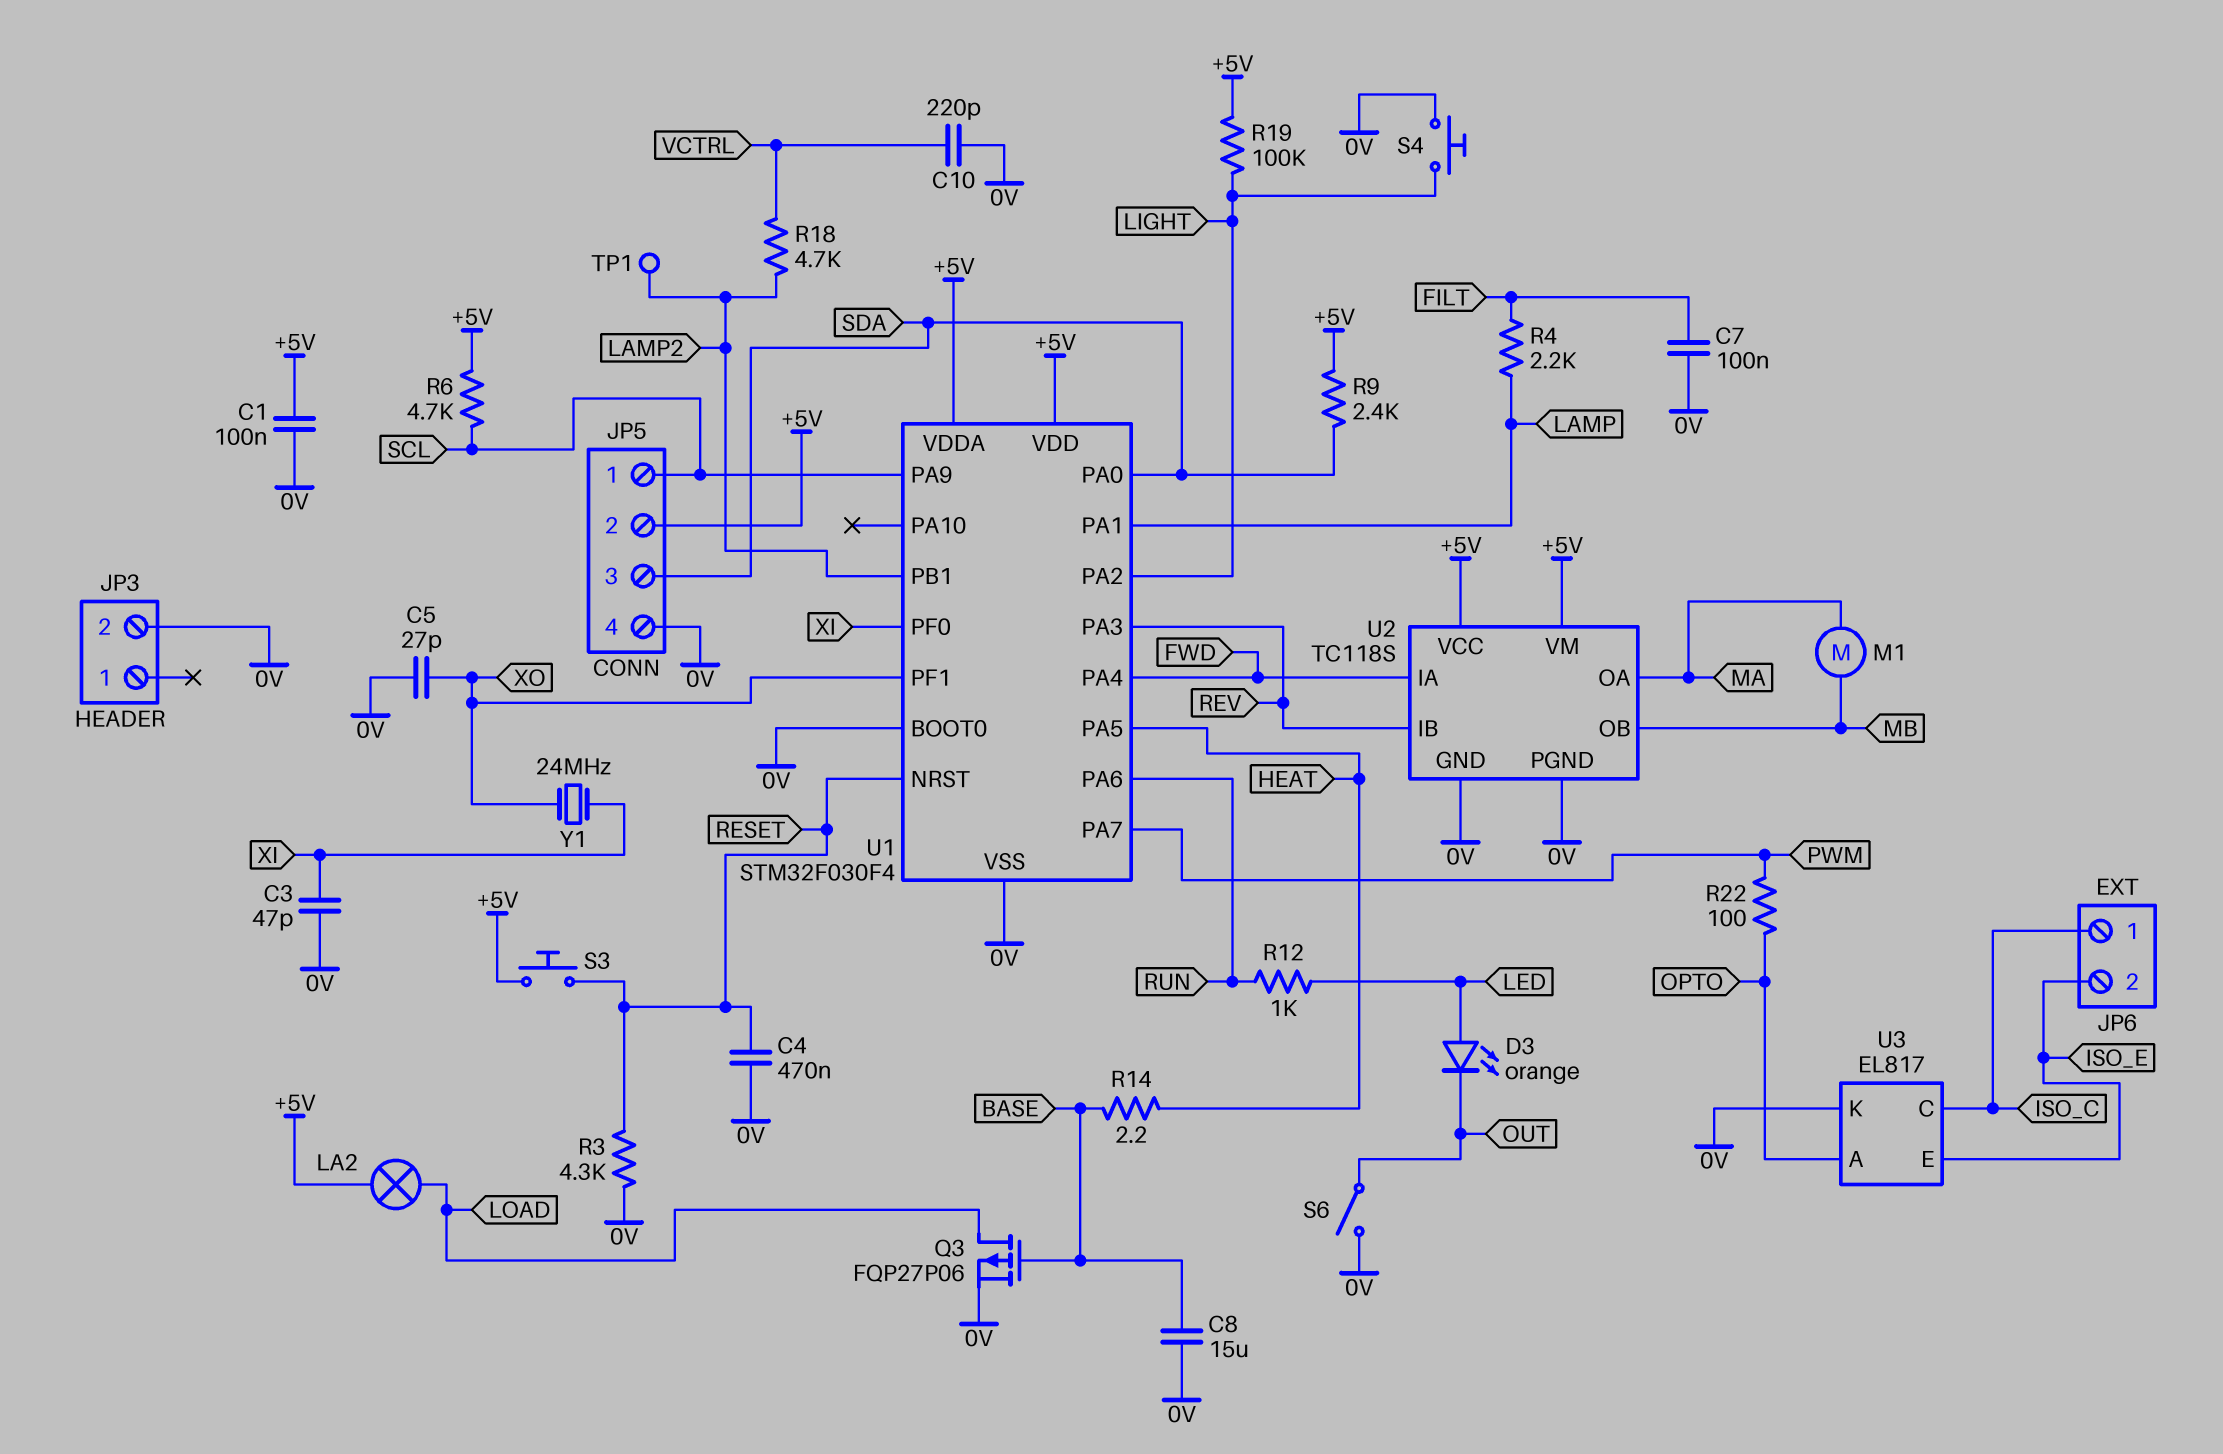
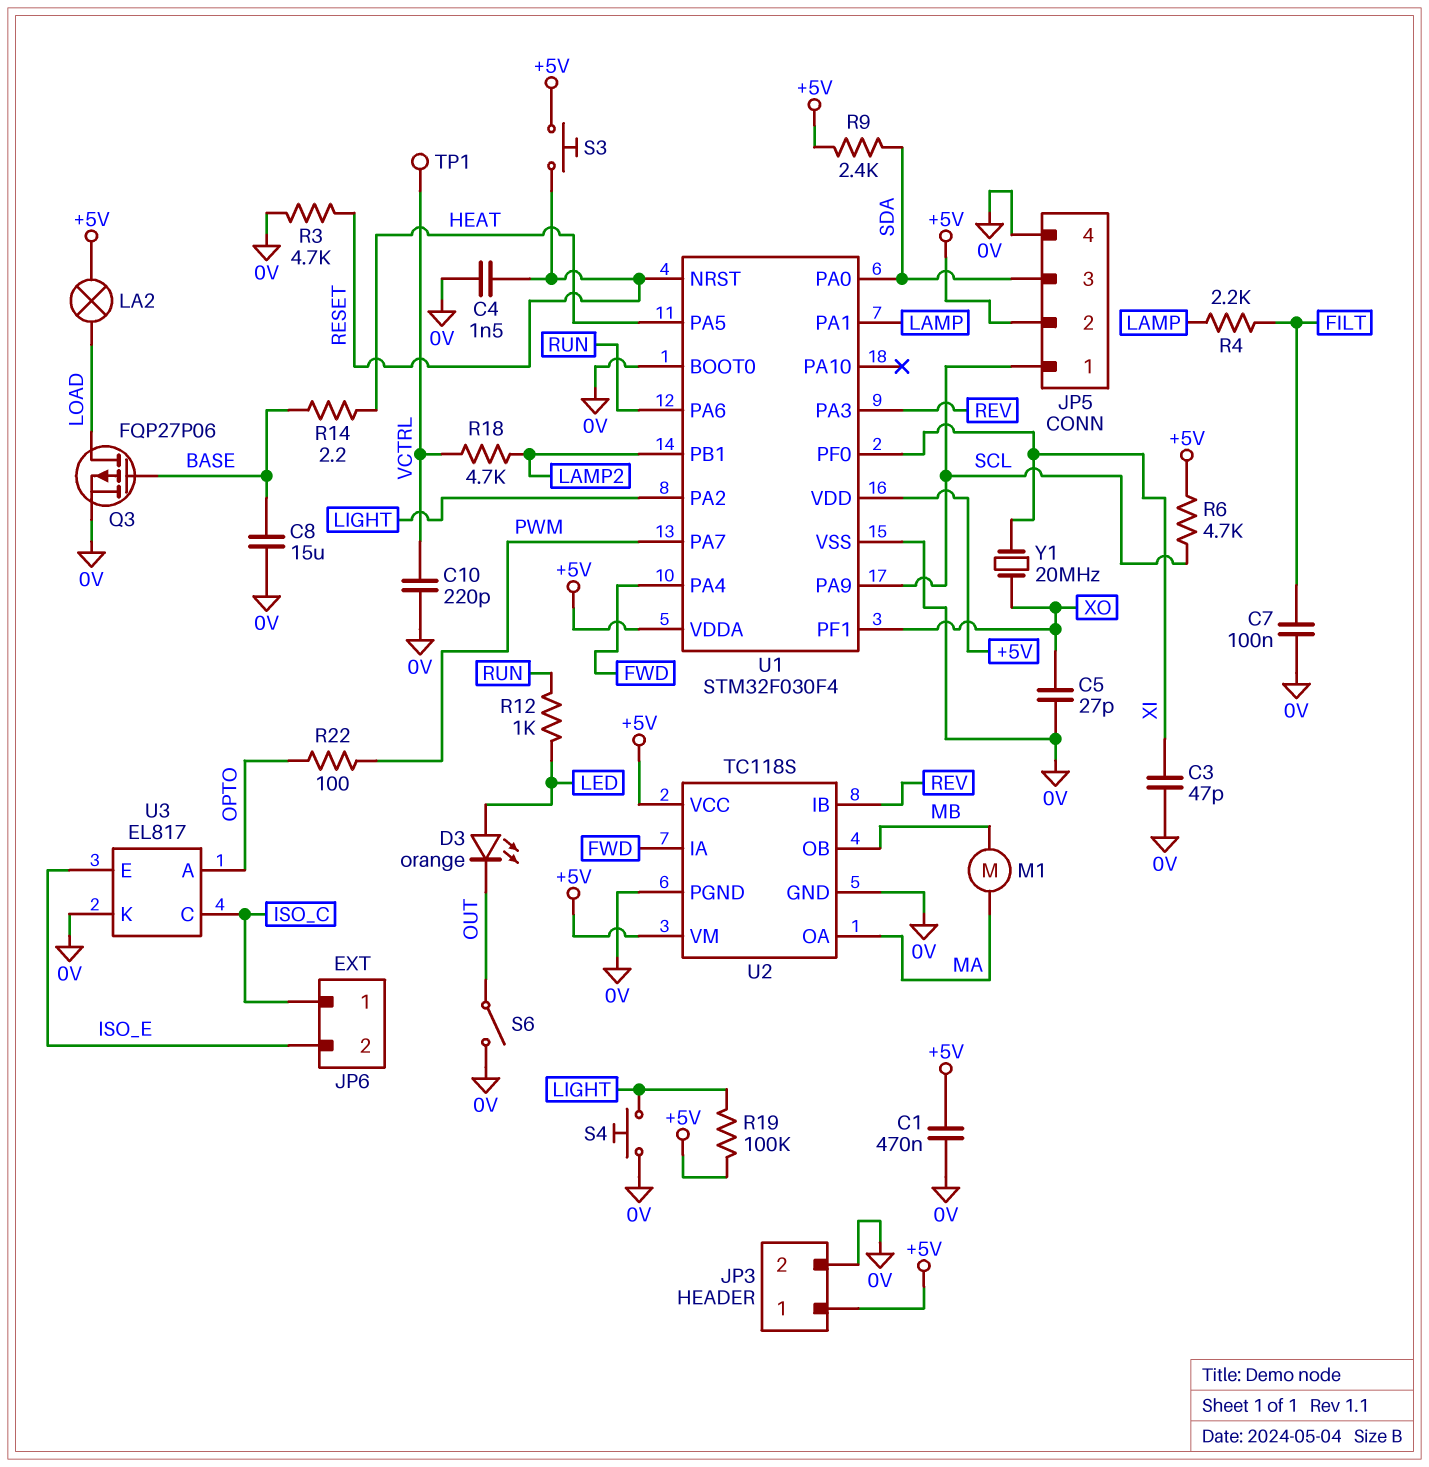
C1: 100nF (+5V, 0V) -> 470nF (+5V, 0V)
C4: 470nF (0V, RESET) -> 1.5nF (0V, RESET)
JP3 pin 1: none -> +5V
R3: 4.3k (0V, RESET) -> 4.7k (0V, RESET)
TP1: test point (LAMP2) -> test point (VCTRL)
Y1: 24MHz (XI, XO) -> 20MHz (XI, XO)

